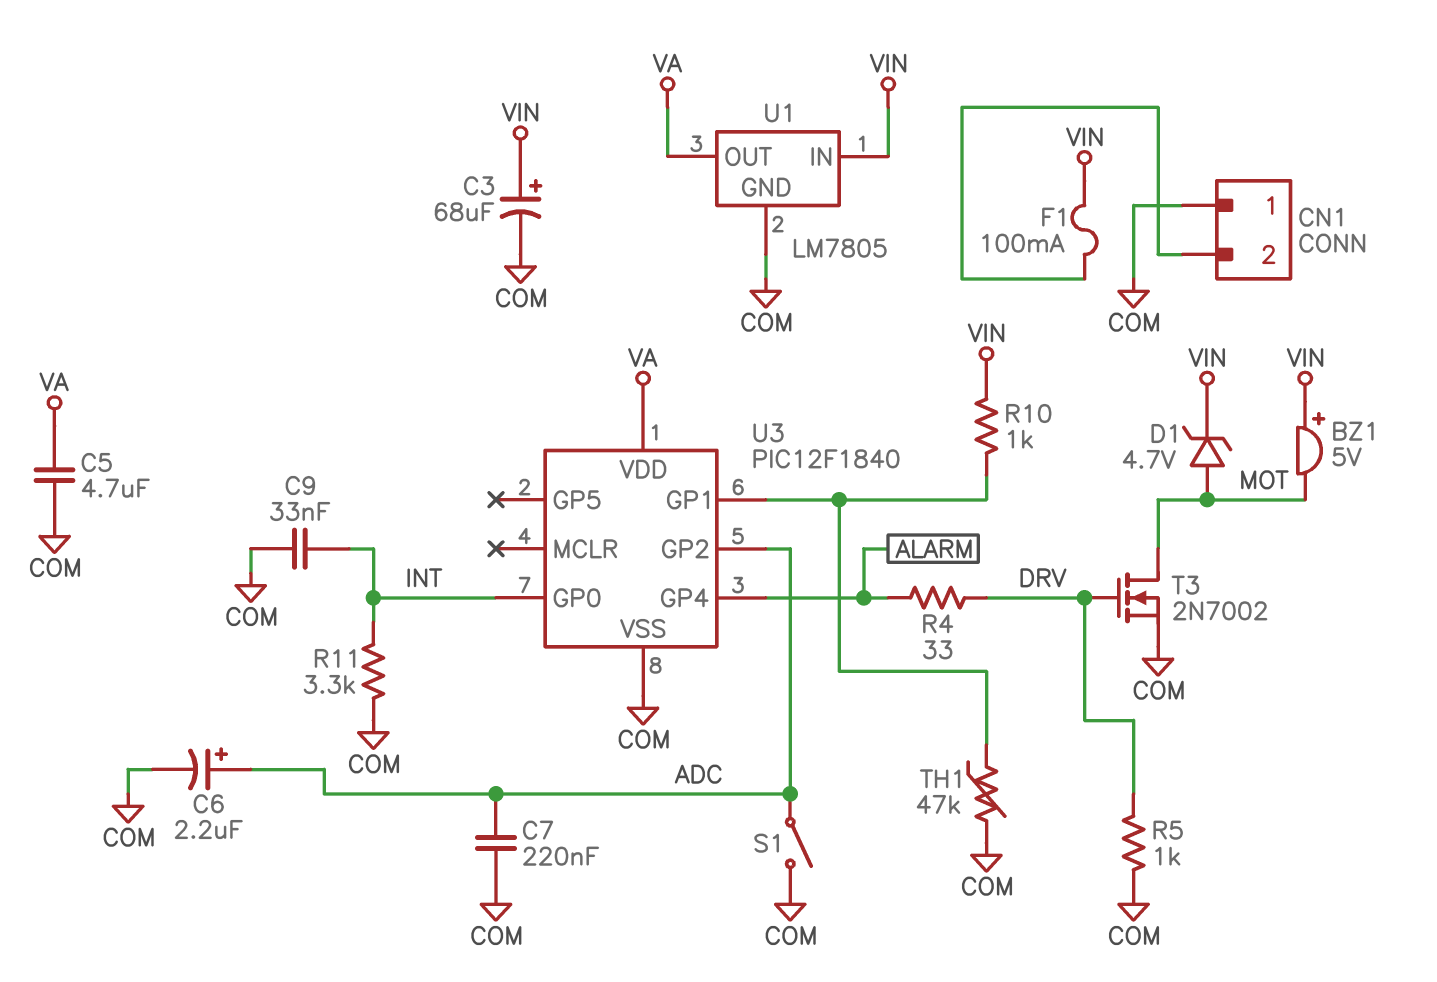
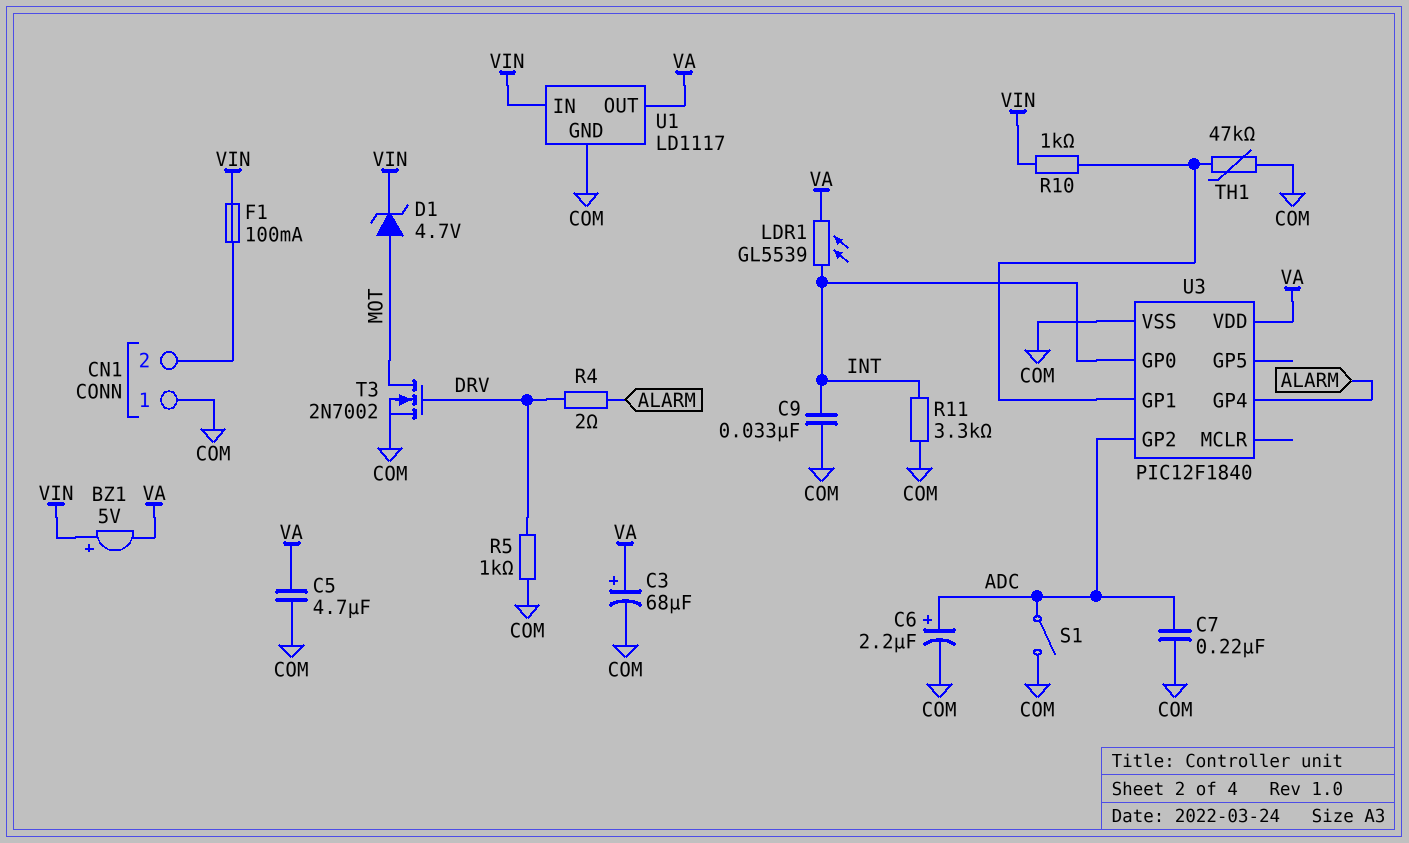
BZ1: buzzer 5V (plus VIN, minus MOT) -> buzzer 5V (plus VIN, minus VA)
C3: 68uF (plus VIN, minus COM) -> 68uF (plus VA, minus COM)
LDR1: none -> GL5539 (INT, VA)
R4: 33 (ALARM, DRV) -> 2 (ALARM, DRV)
U1: LM7805 -> LD1117

